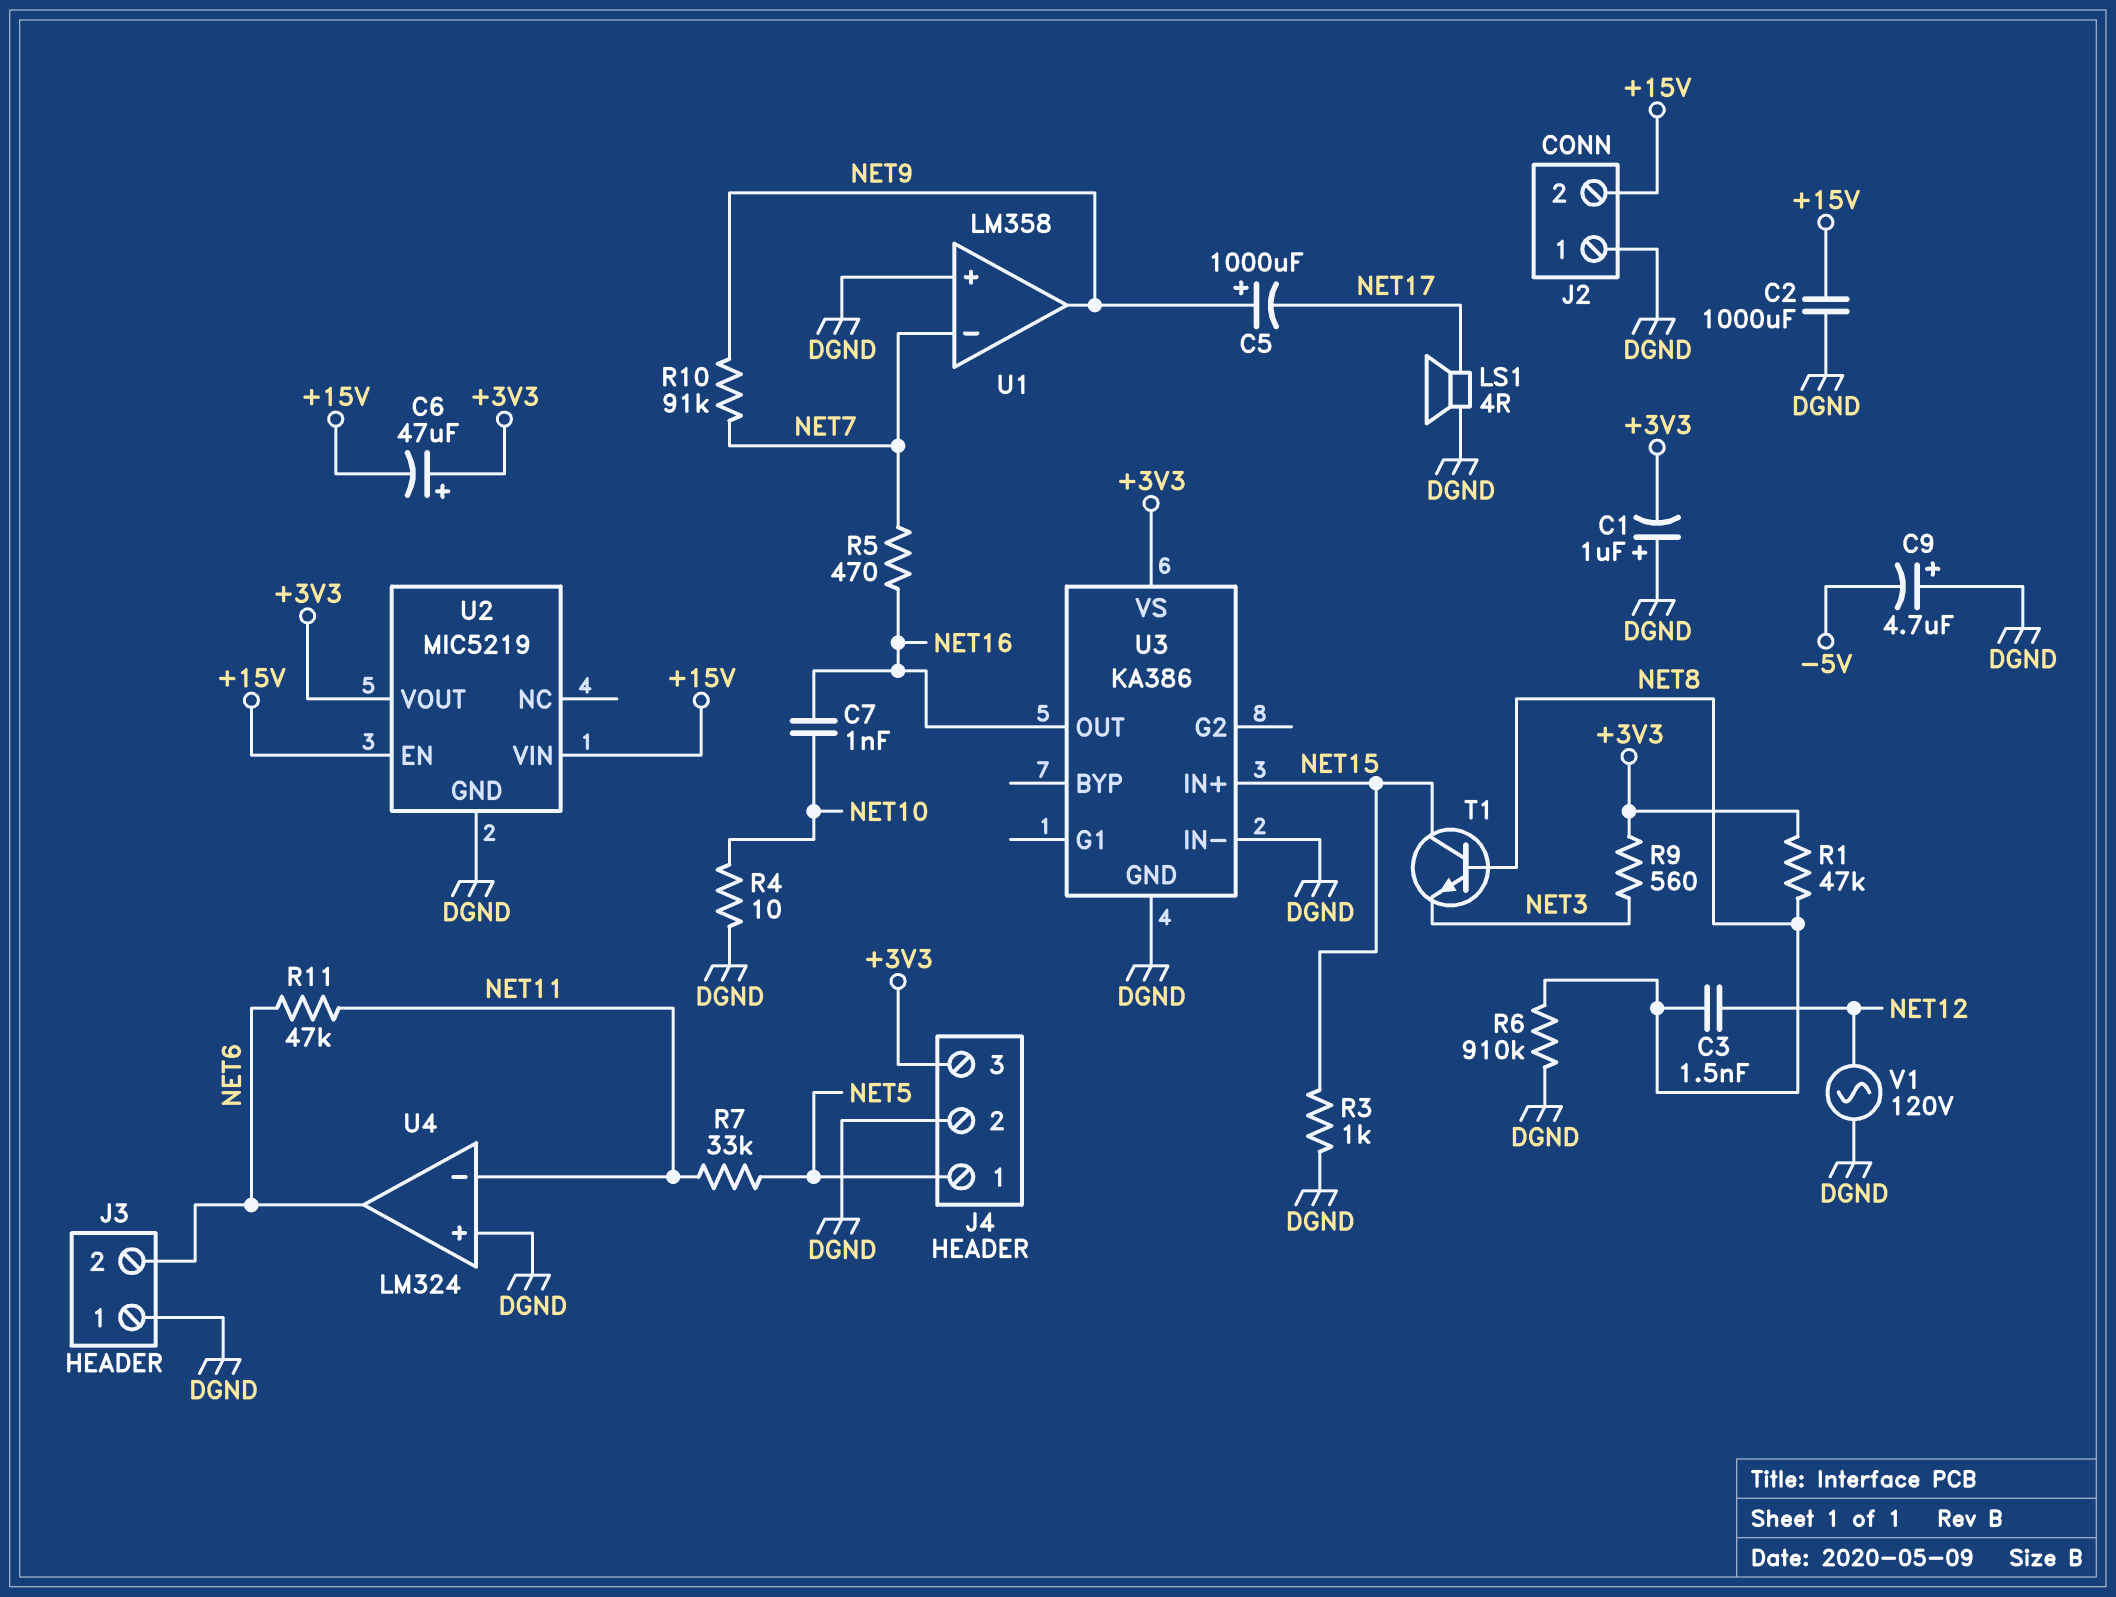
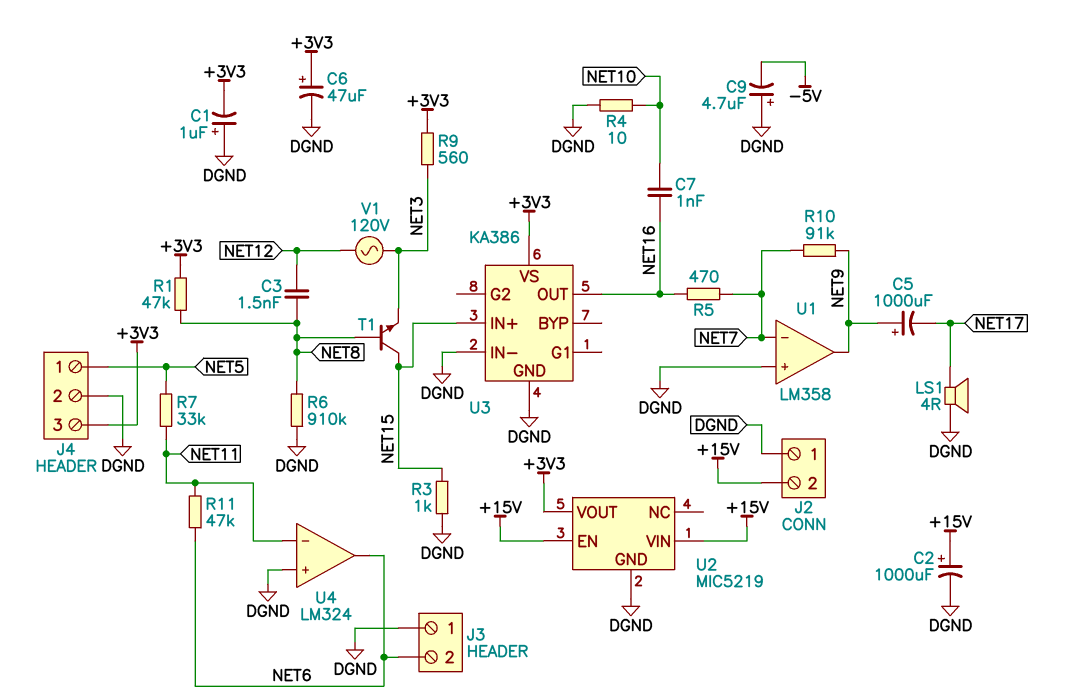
C2: 1000uF (+15V, DGND) -> 1000uF (plus +15V, minus DGND)
C6: 47uF (plus +3V3, minus +15V) -> 47uF (plus +3V3, minus DGND)
V1: AC 120V (DGND, NET12) -> AC 120V (NET3, NET12)

